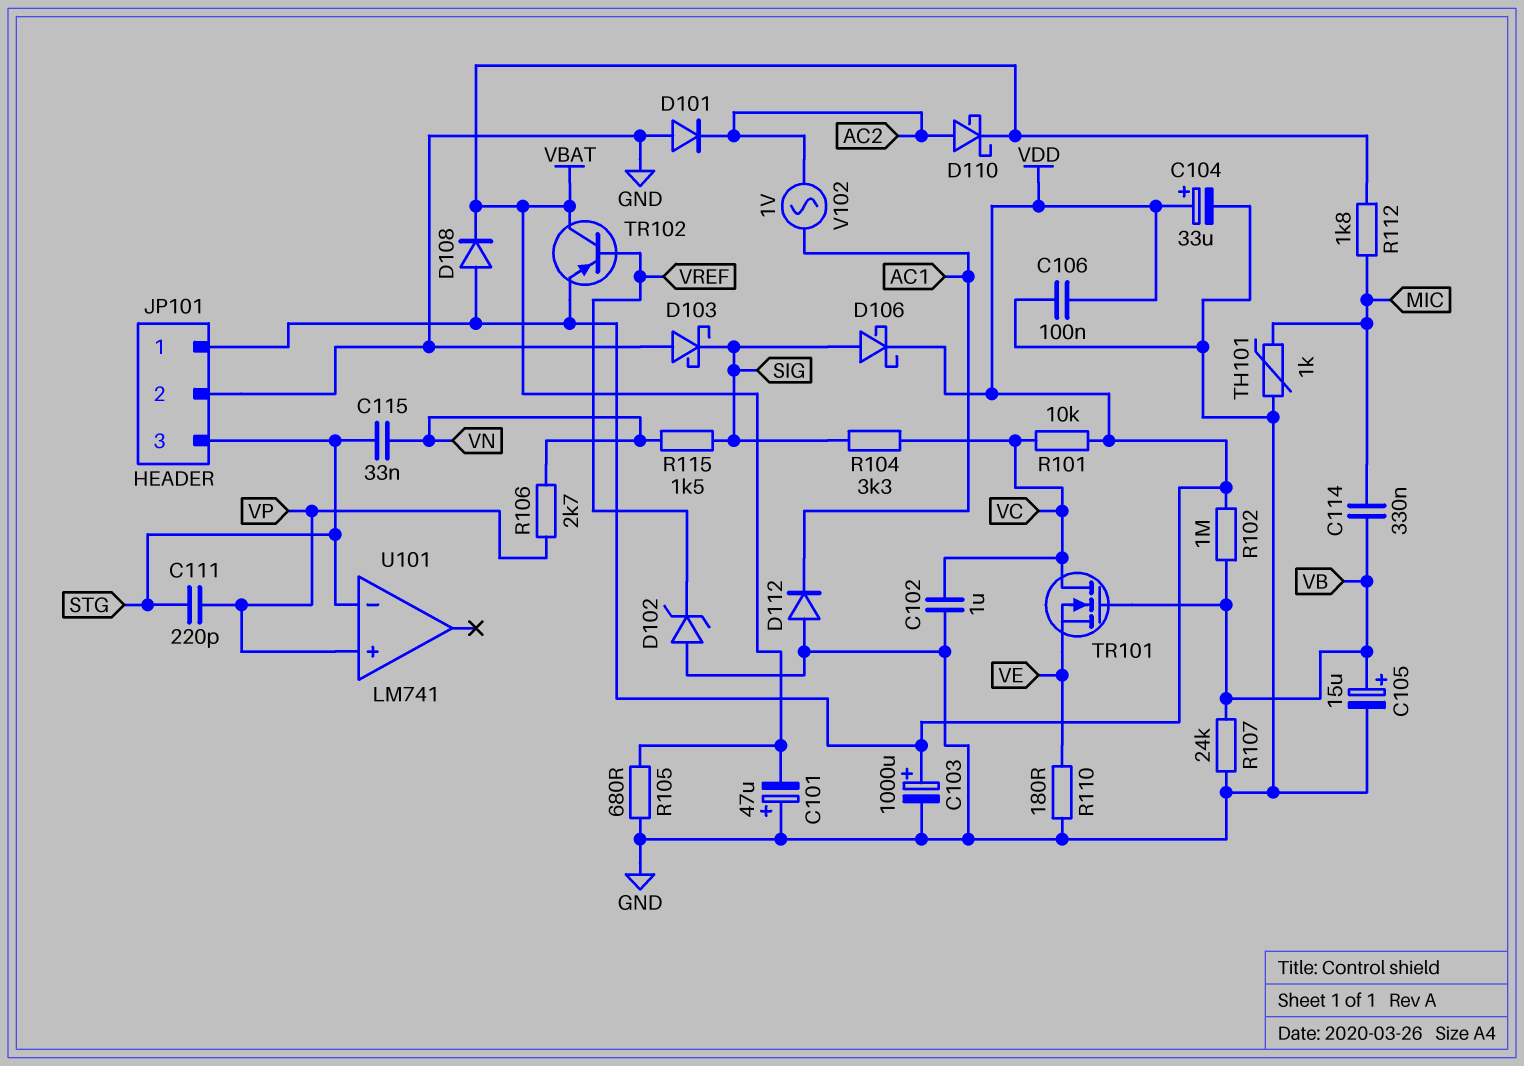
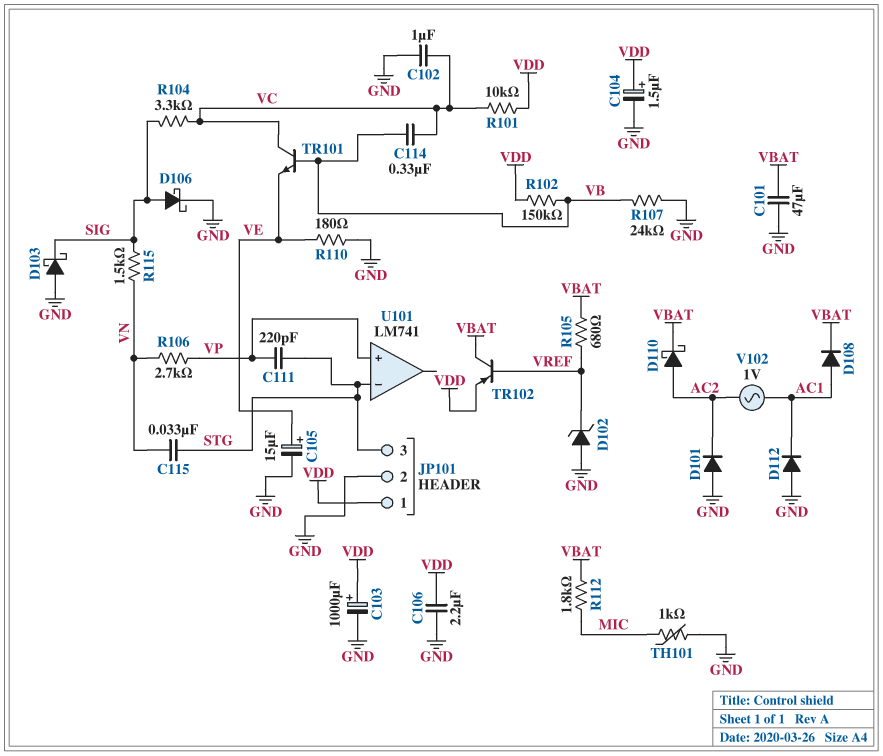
C101: 47uF (plus GND, minus VBAT) -> 47uF (GND, VBAT)
C104: 33uF (plus VDD, minus GND) -> 1.5uF (plus VDD, minus GND)
C105: 15uF (plus VB, minus GND) -> 15uF (plus VE, minus GND)
C106: 100nF (GND, VDD) -> 2.2uF (GND, VDD)
C114: 330nF (MIC, VB) -> 330nF (VB, VC)
D106: schottky (A SIG, K VDD) -> schottky (A SIG, K GND)
D108: diode (A VDD, K VBAT) -> diode (A AC1, K VBAT)
R102: 1M (VB, VDD) -> 150k (VB, VDD)
R105: 680 (GND, VBAT) -> 680 (VBAT, VREF)
TR101: NMOS (G VB, D VC, S VE) -> NPN (B VB, C VC, E VE)

